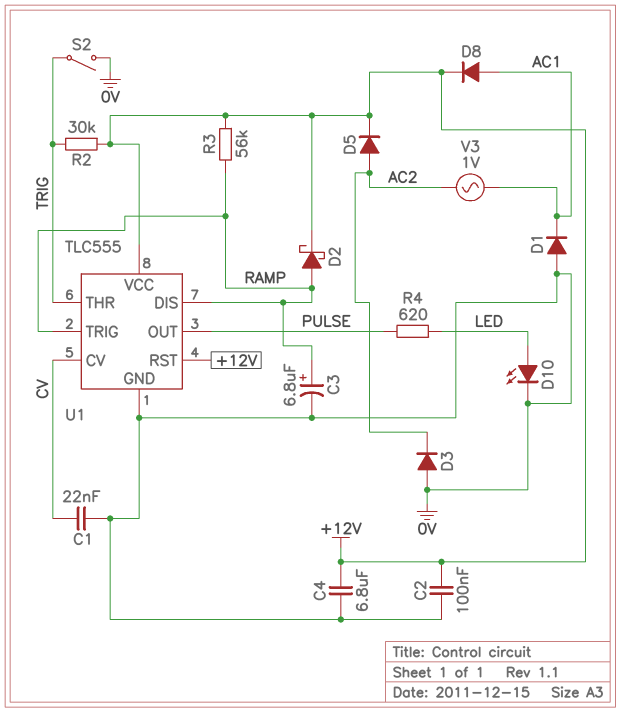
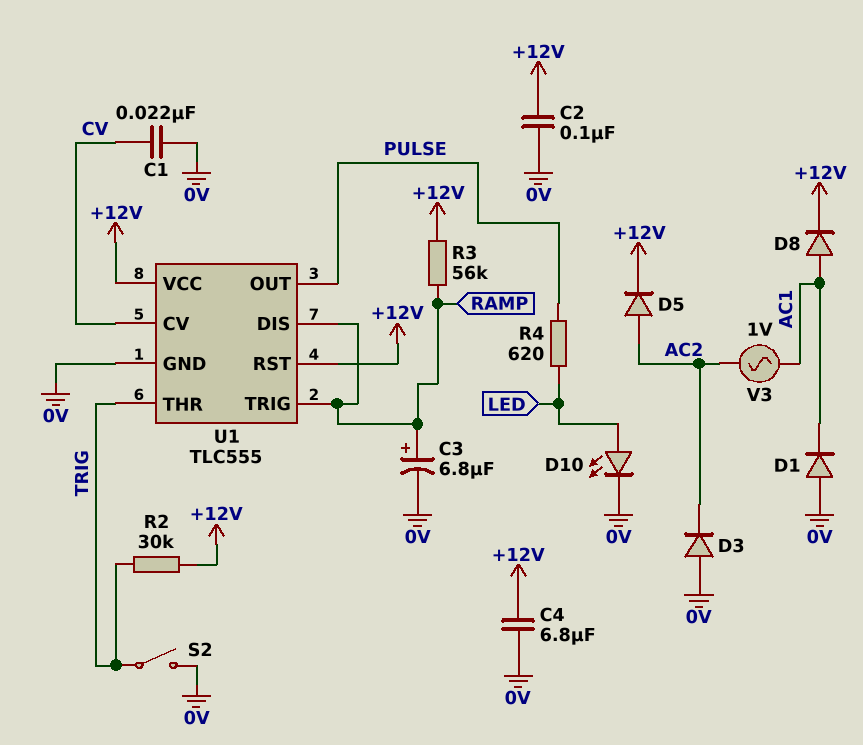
D2: schottky (A RAMP, K +12V) -> none

